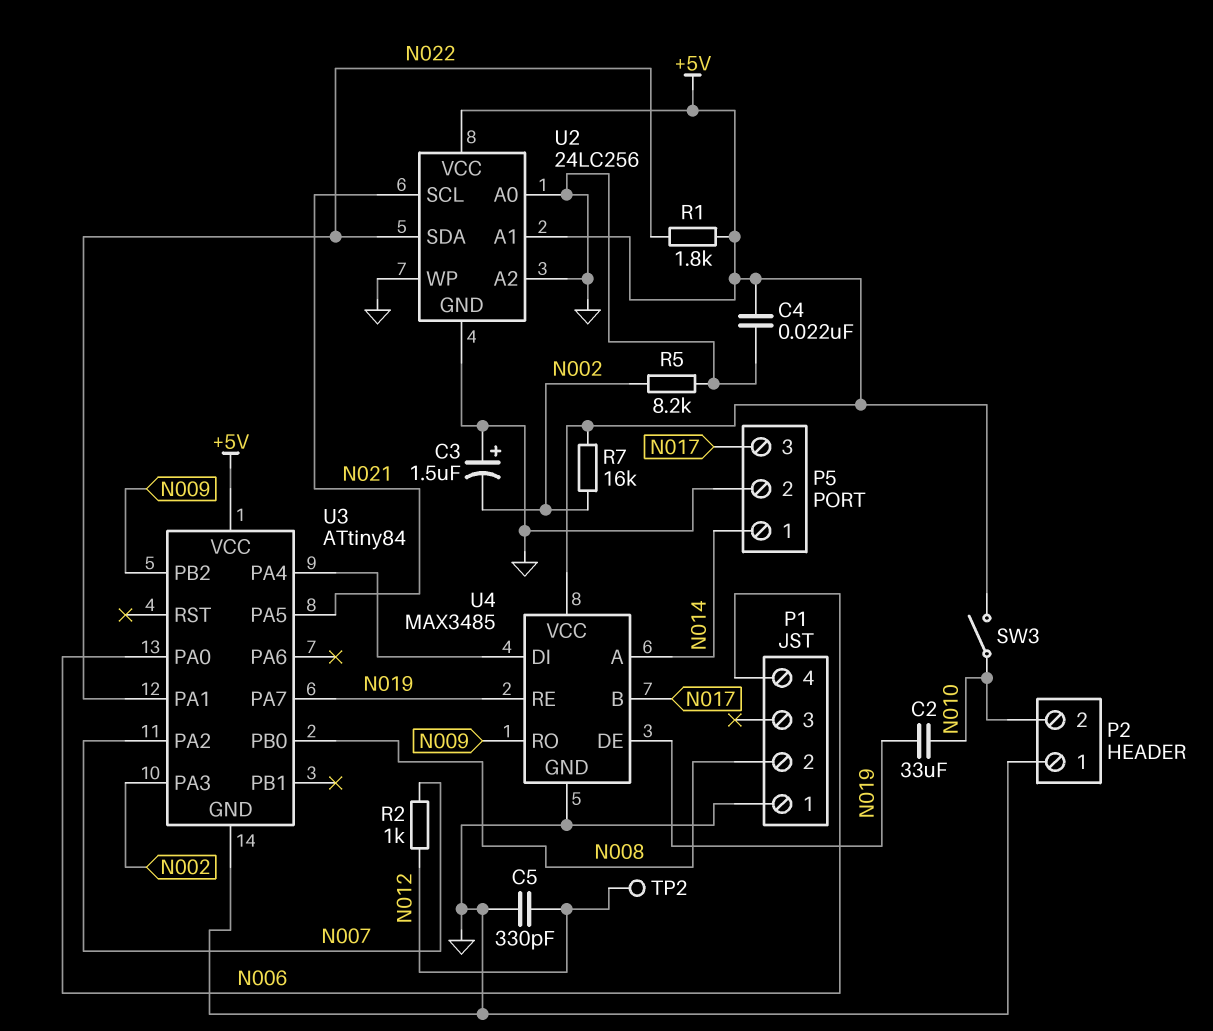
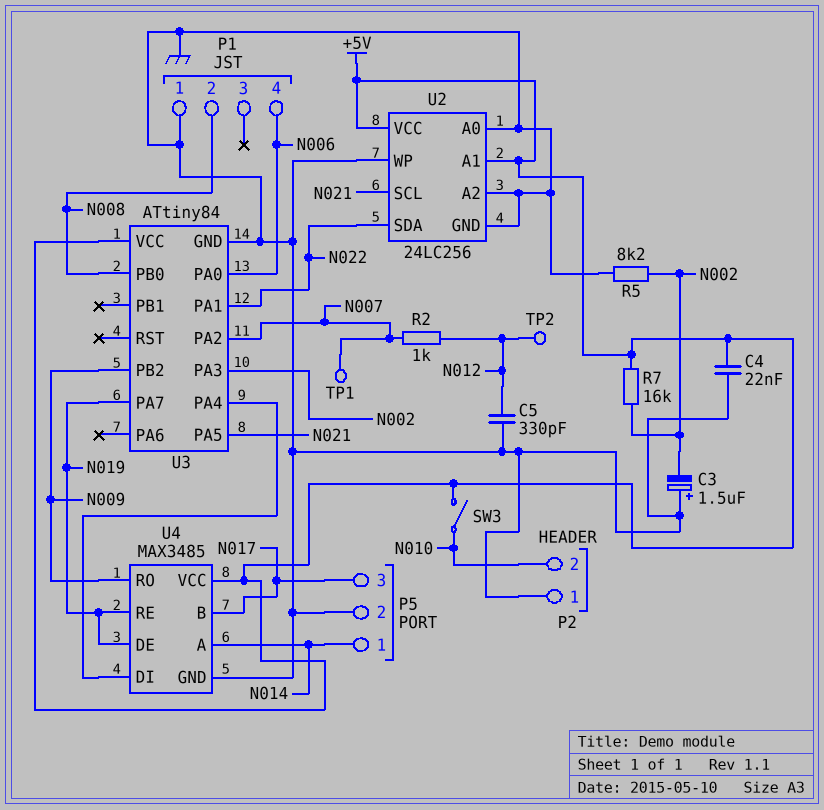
C2: 33uF (N010, N019) -> none
R1: 1.8k (+5V, N022) -> none
TP1: none -> test point (N007)

